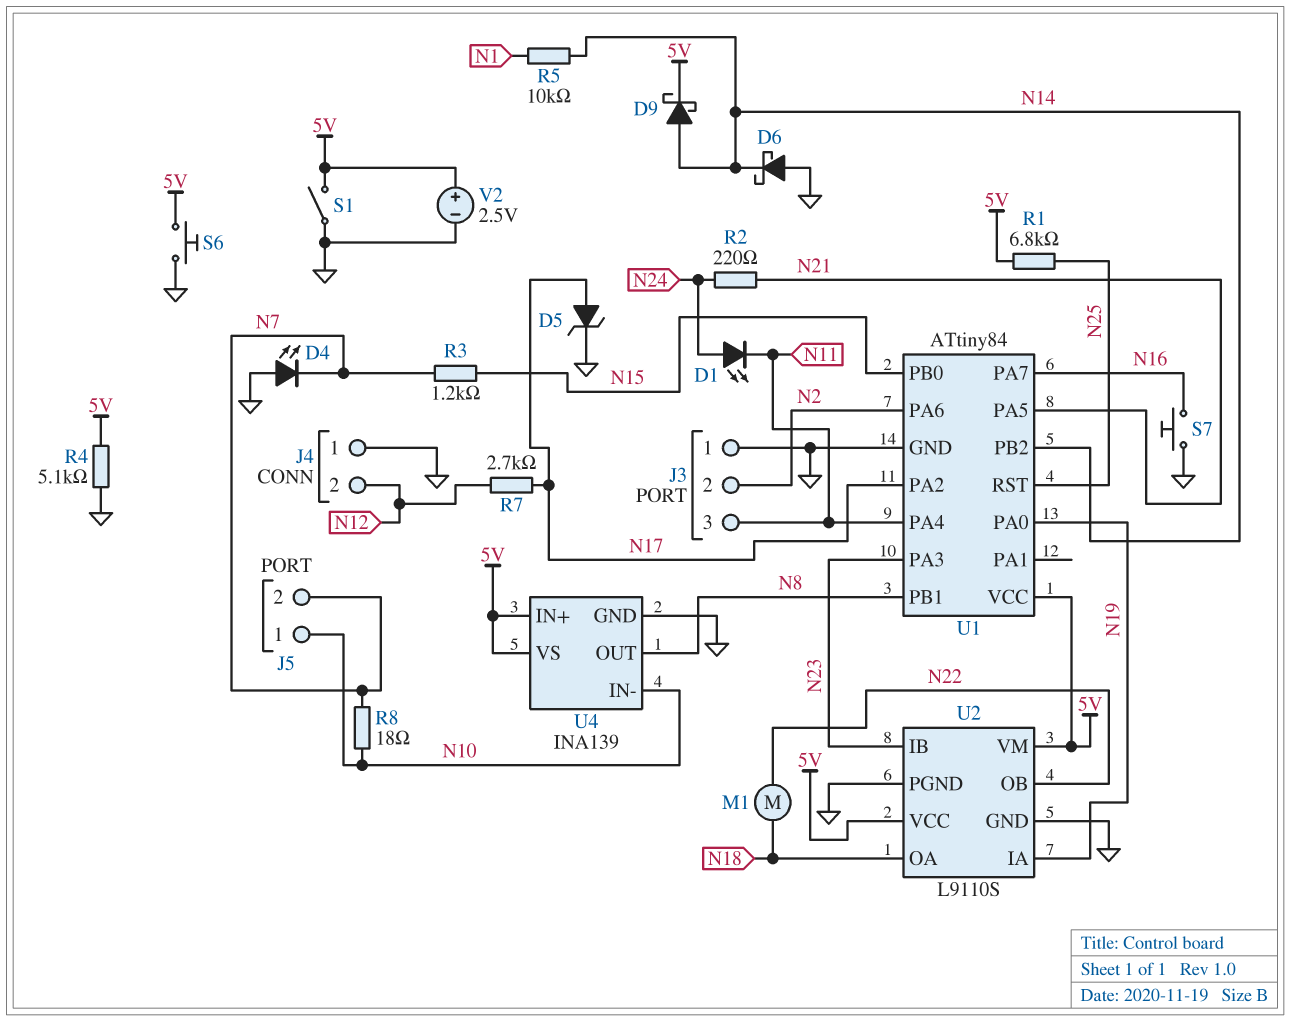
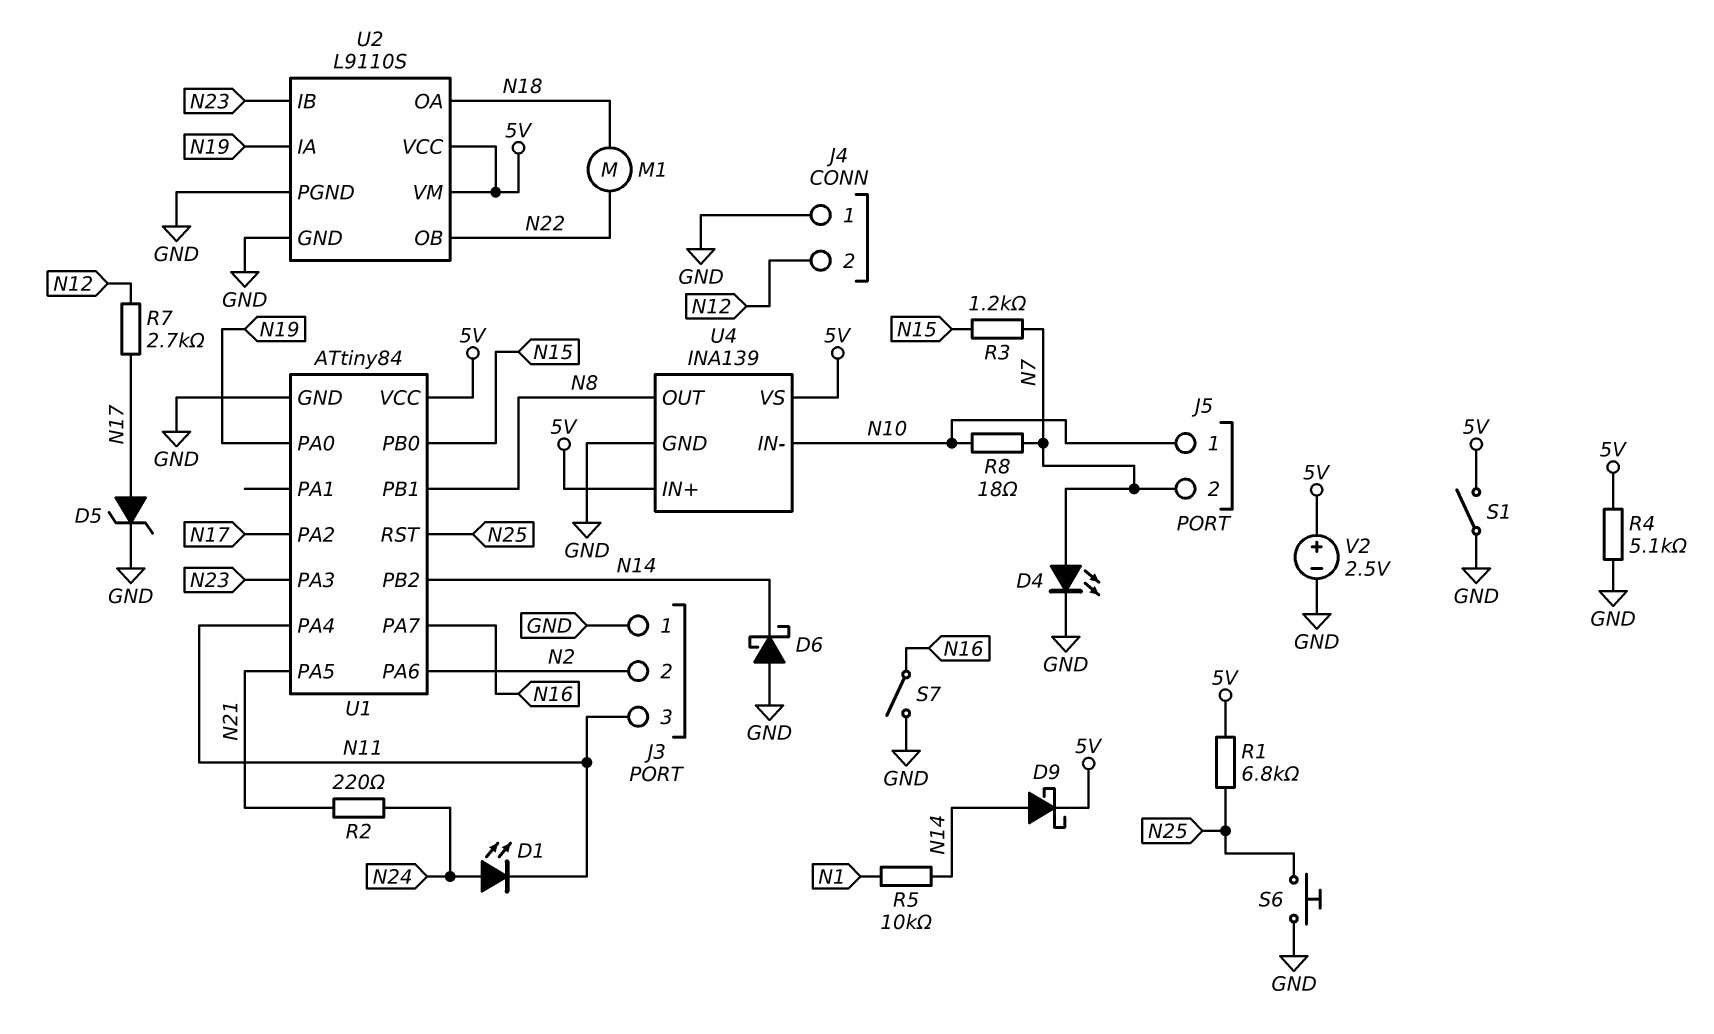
D4: LED (A GND, K N7) -> LED (A N7, K GND)
S6: button (5V, GND) -> button (GND, N25)
S7: button (GND, N16) -> switch (GND, N16)

